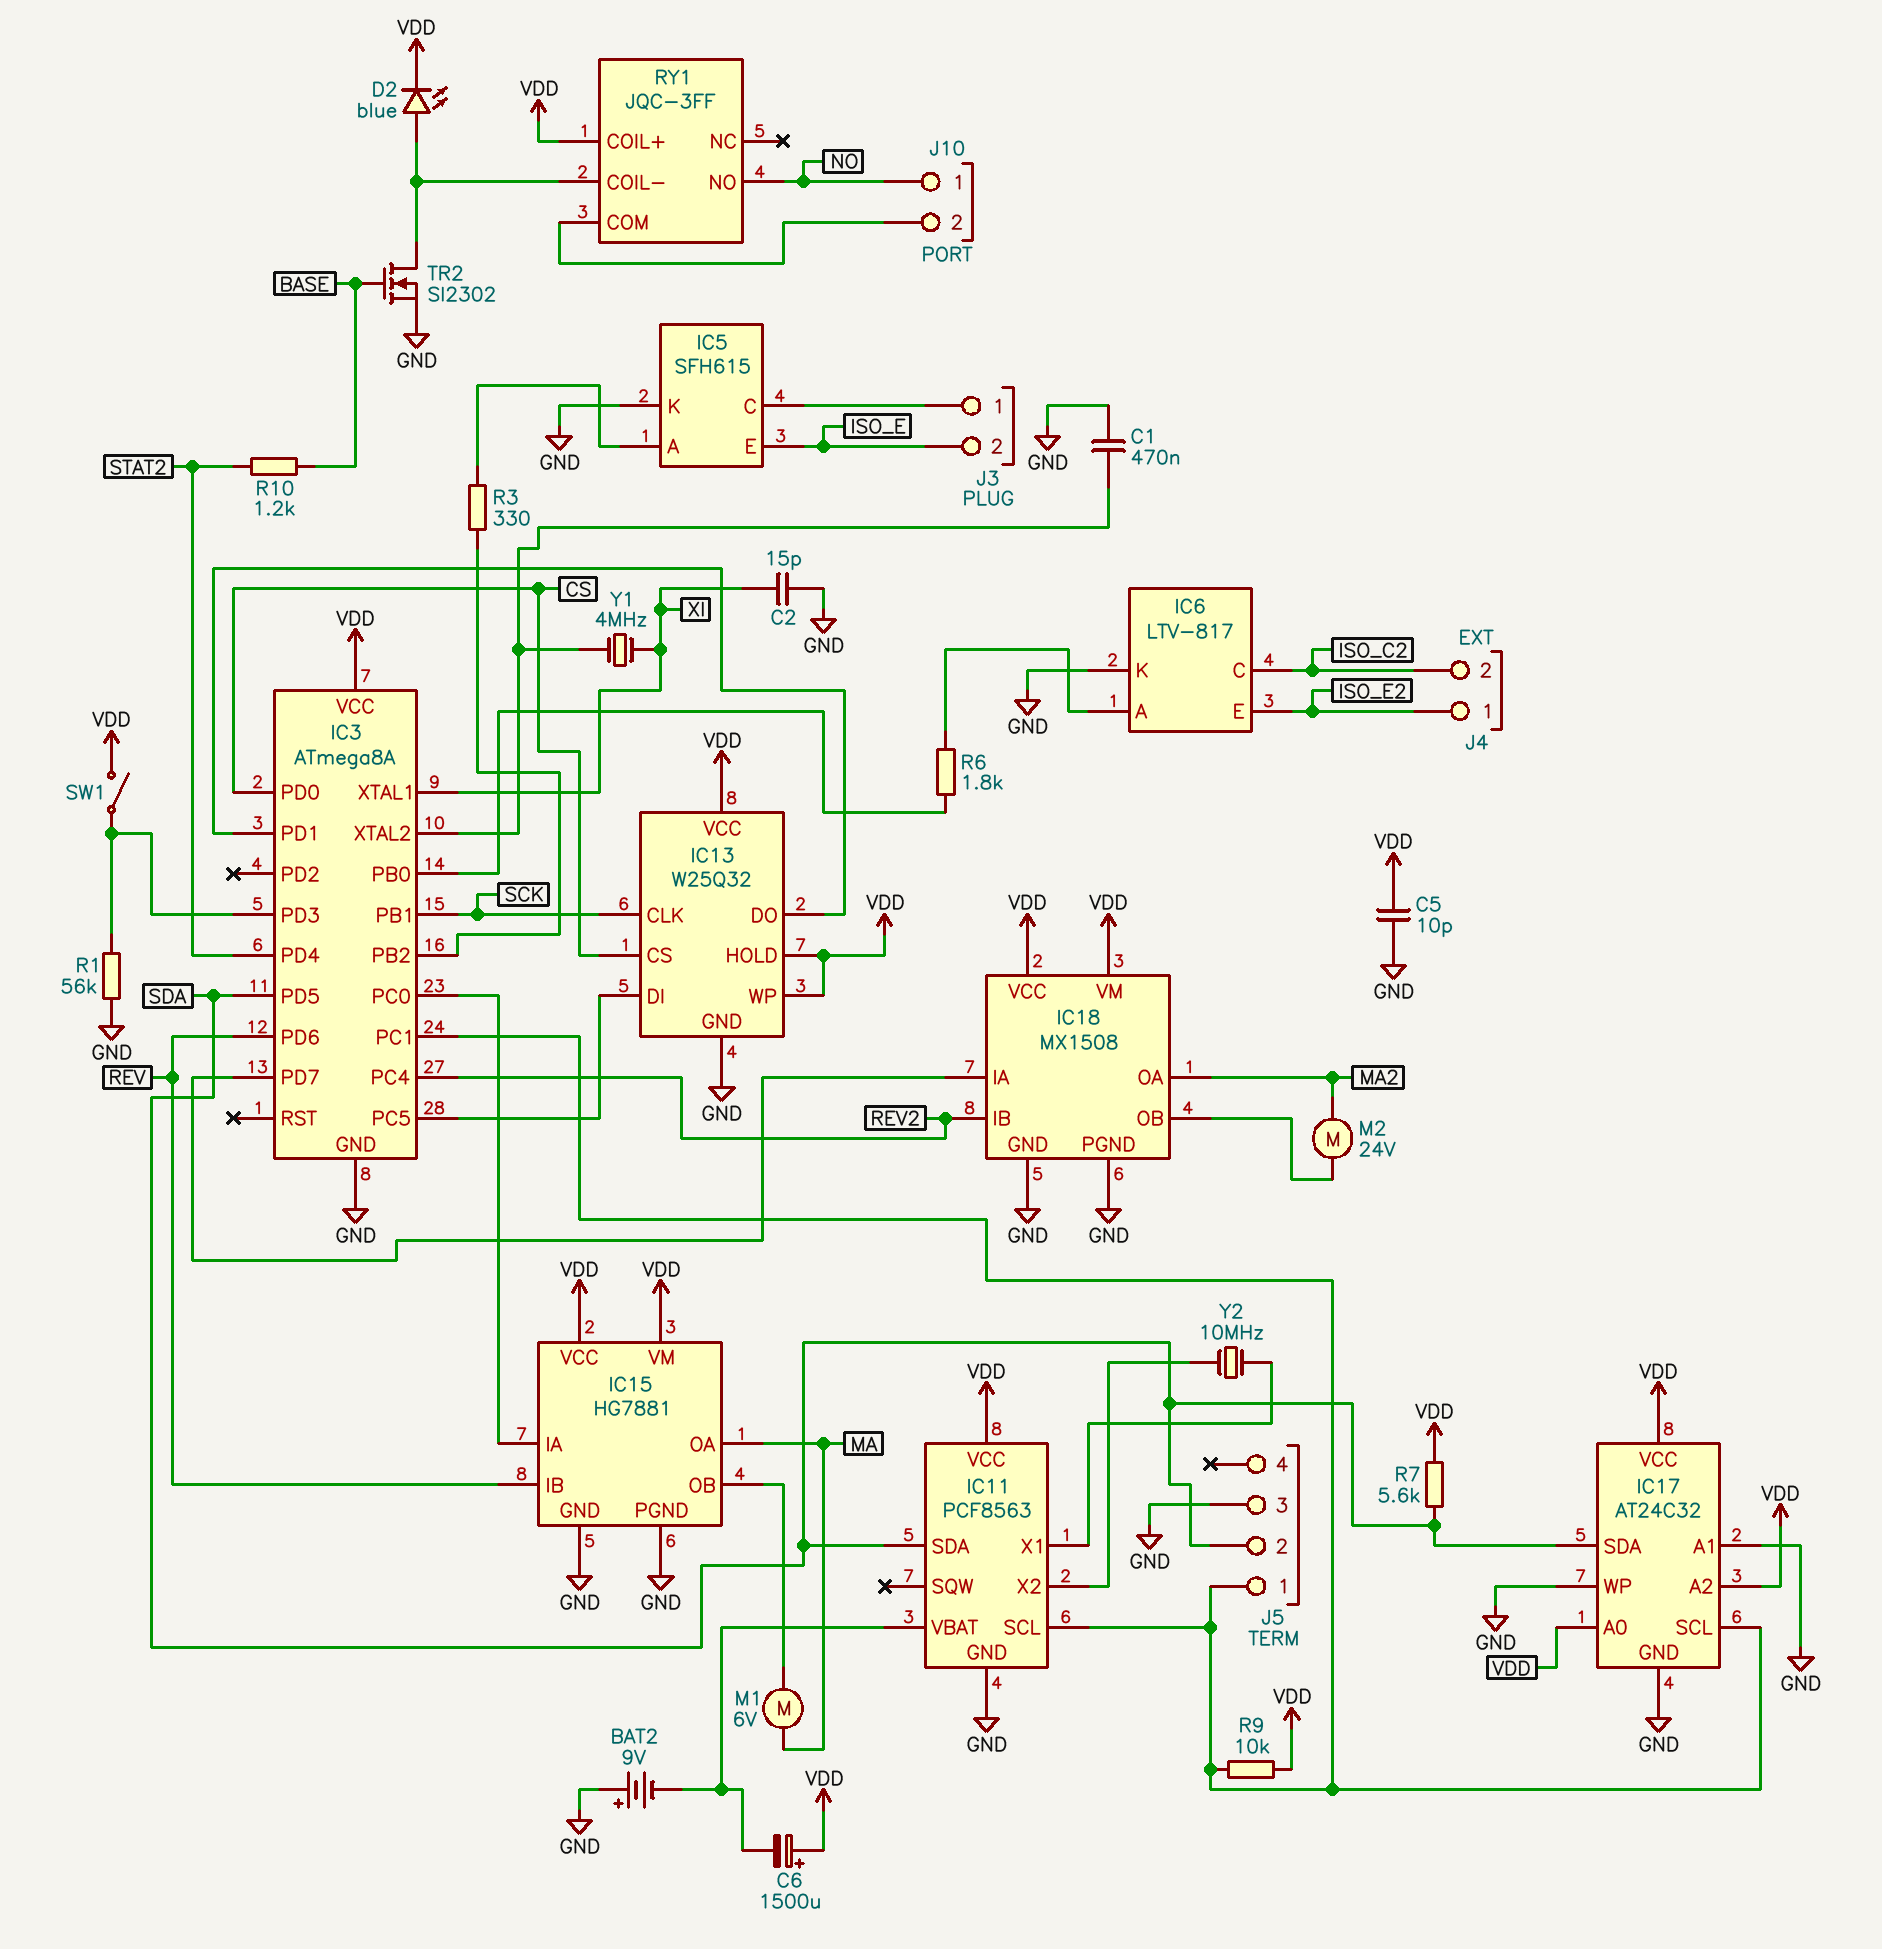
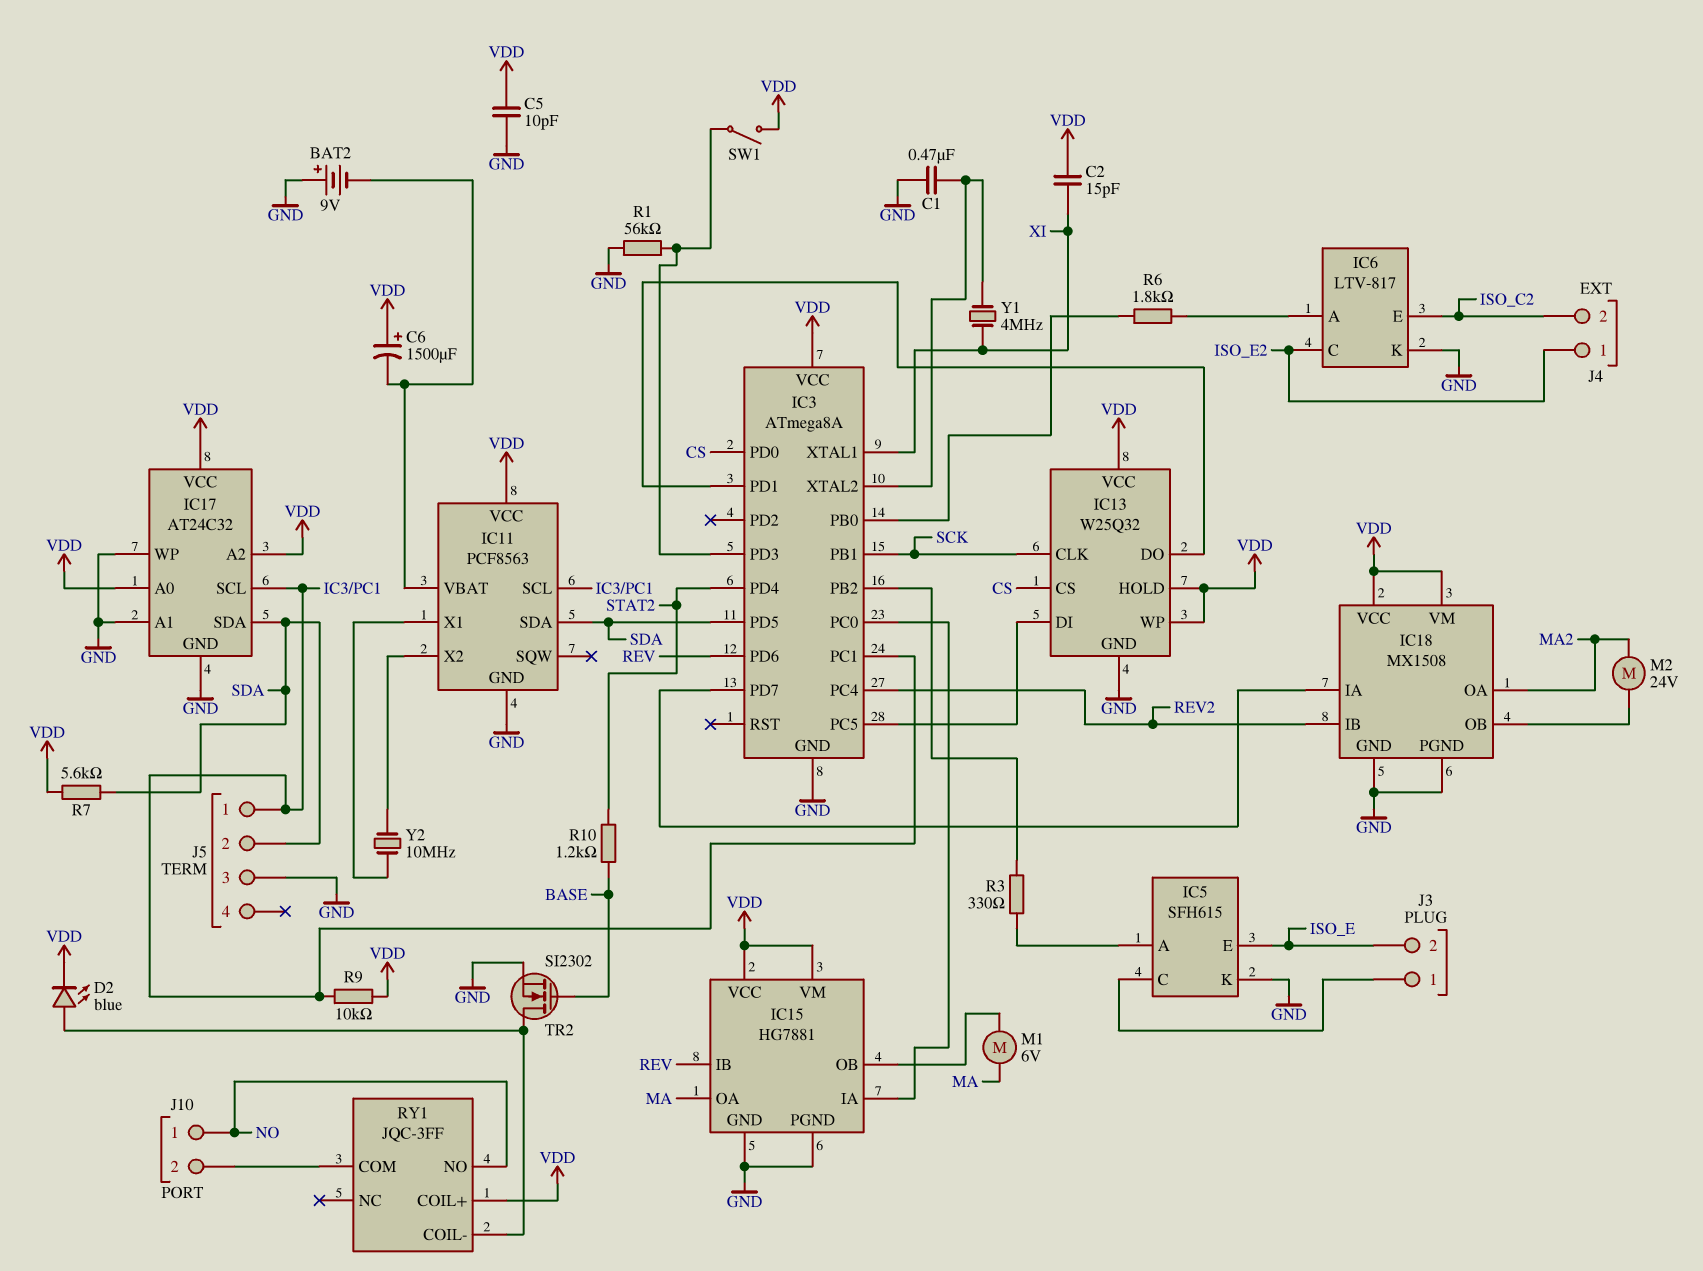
C2: 15pF (GND, XI) -> 15pF (VDD, XI)
IC6 pin C: ISO_C2 -> ISO_E2
IC6 pin E: ISO_E2 -> ISO_C2

